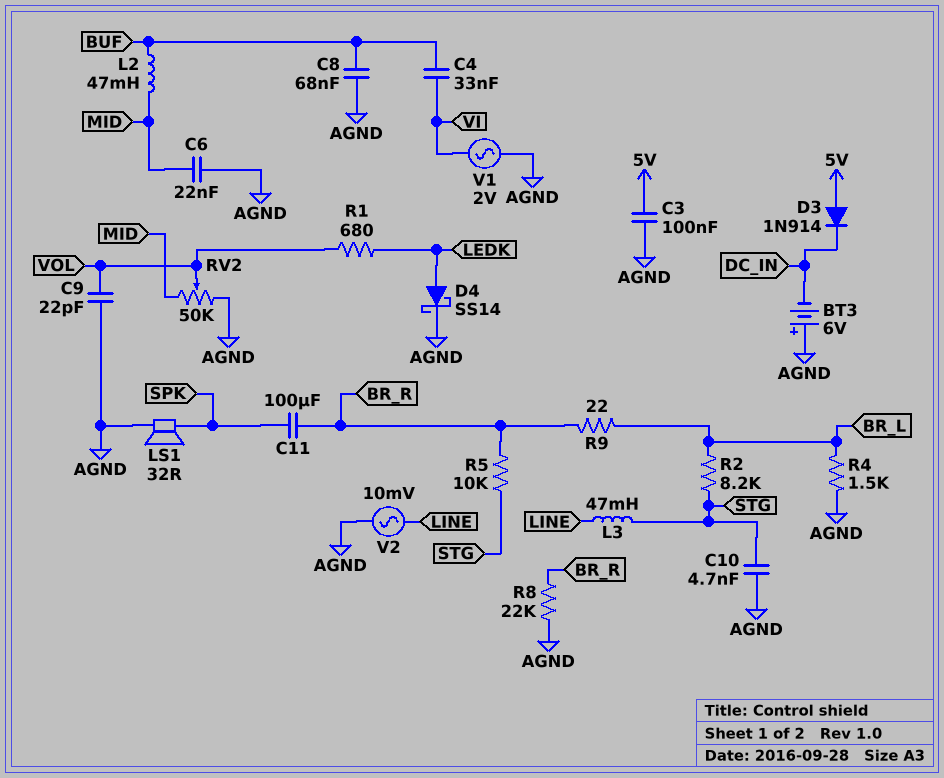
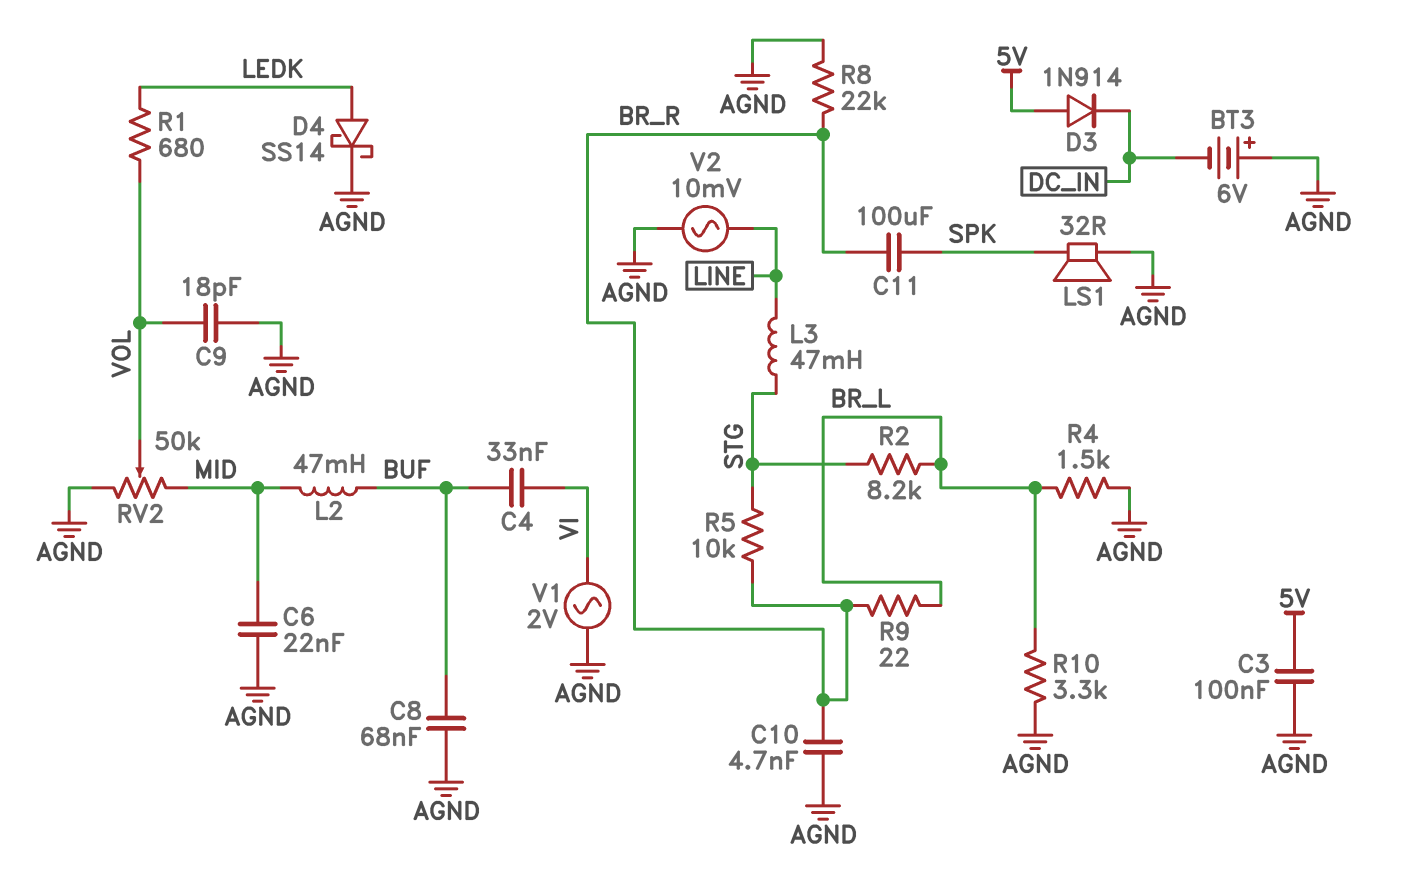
C9: 22pF (AGND, VOL) -> 18pF (AGND, VOL)
C10: 4.7nF (AGND, STG) -> 4.7nF (AGND, BR_R)
R10: none -> 3.3k (AGND, BR_L)

